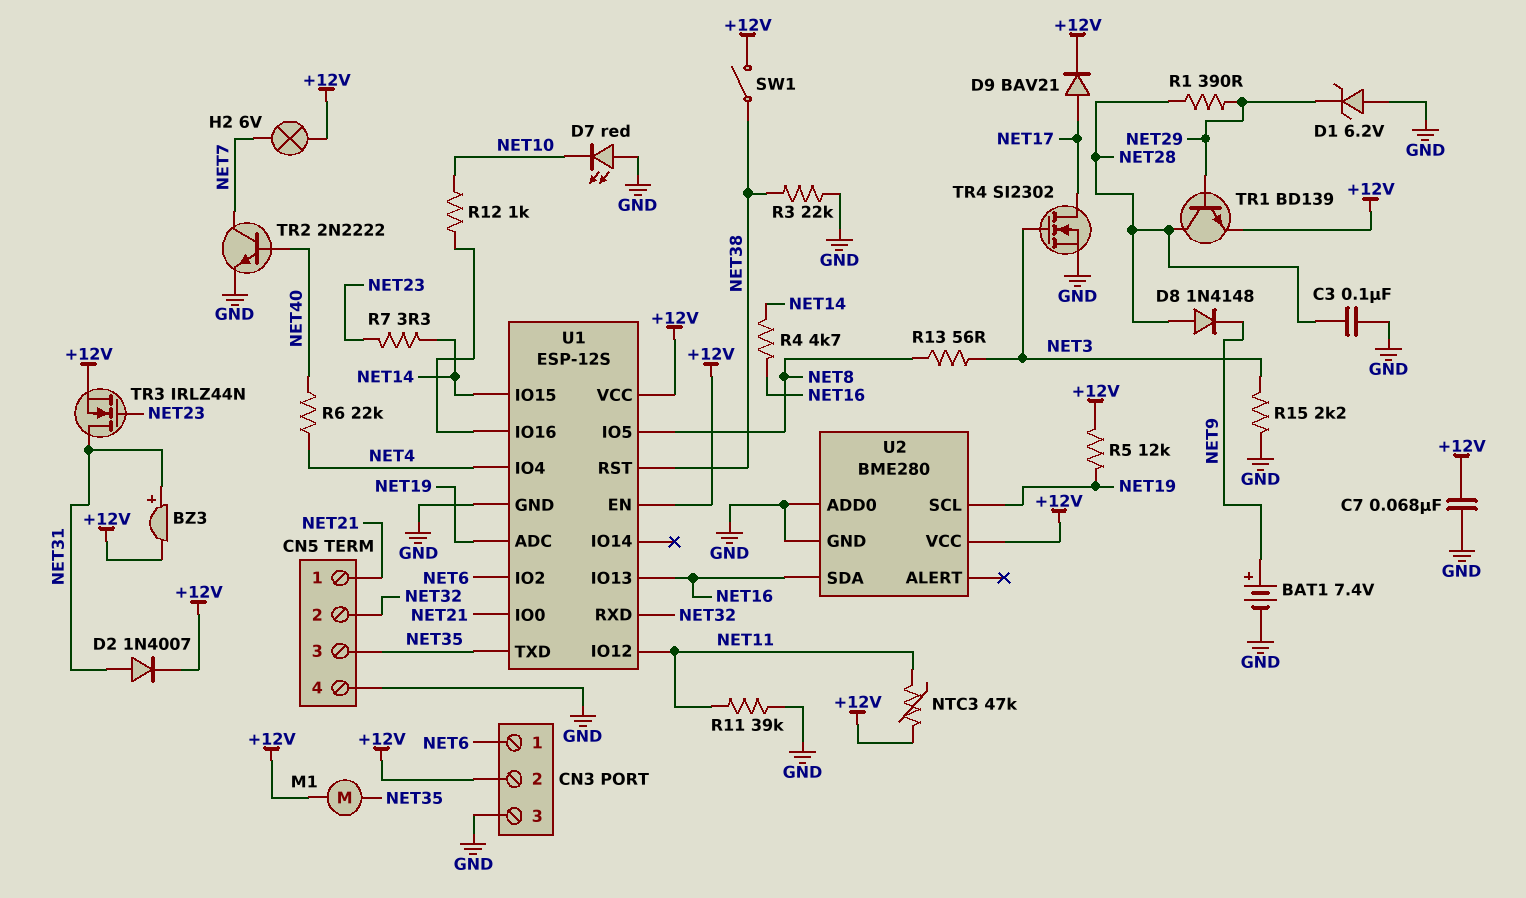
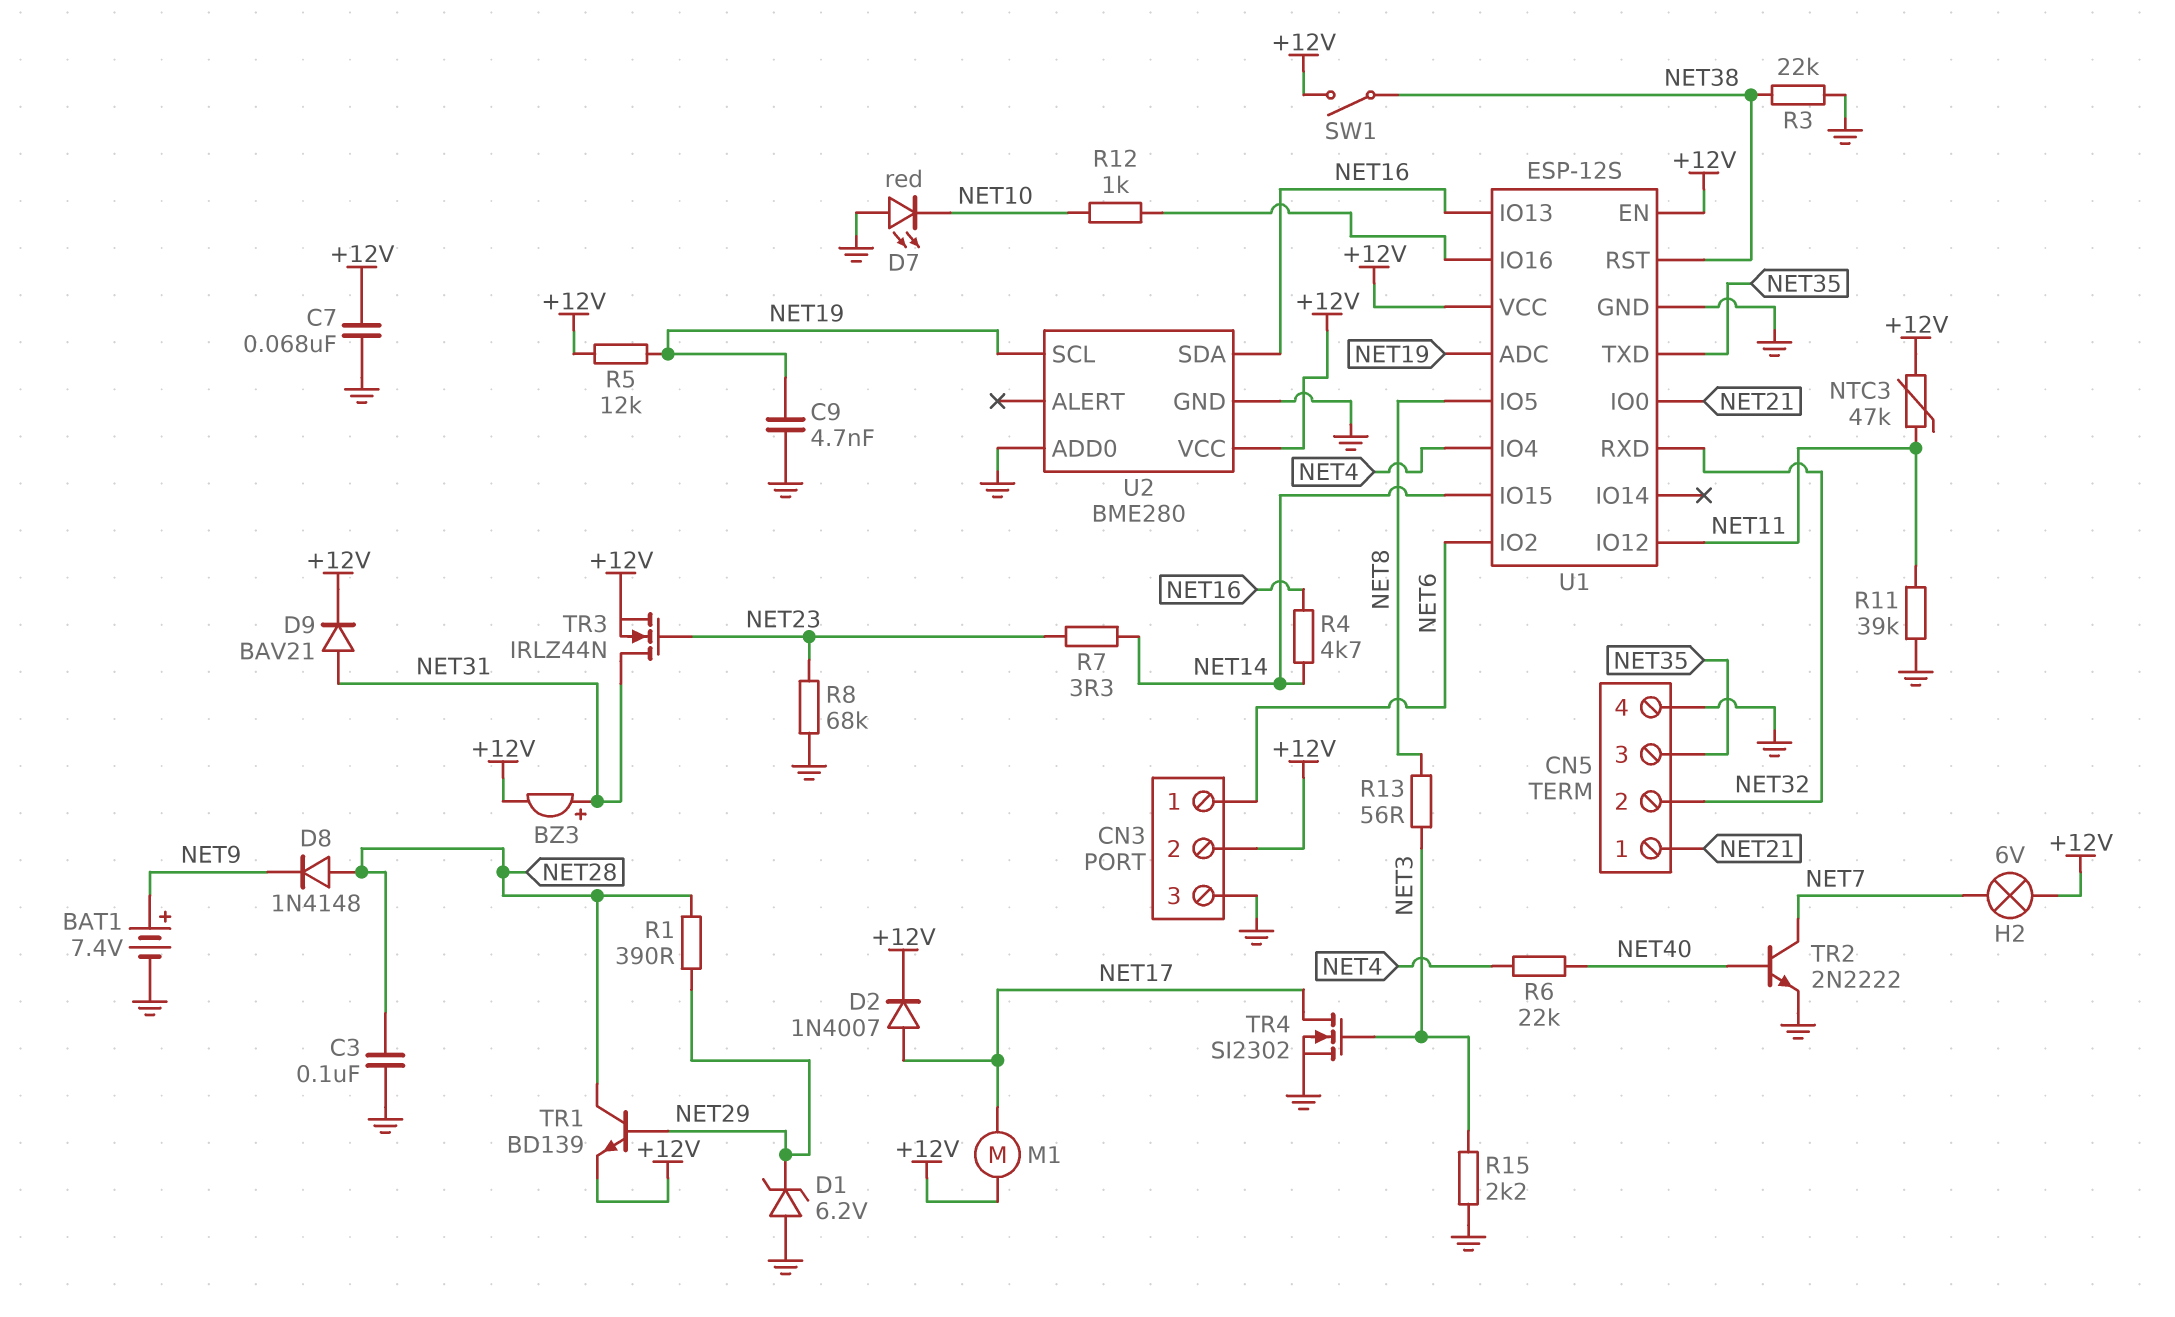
C9: none -> 4.7nF (GND, NET19)
D2: diode 1N4007 (A NET31, K +12V) -> diode 1N4007 (A NET17, K +12V)
D9: diode BAV21 (A NET17, K +12V) -> diode BAV21 (A NET31, K +12V)
M1: motor (+12V, NET35) -> motor (+12V, NET17)
R8: none -> 68k (GND, NET23)

